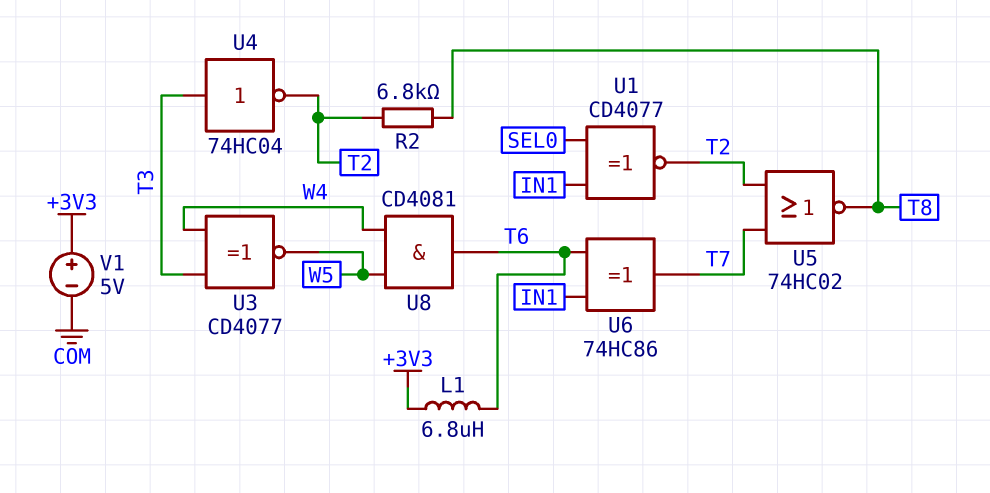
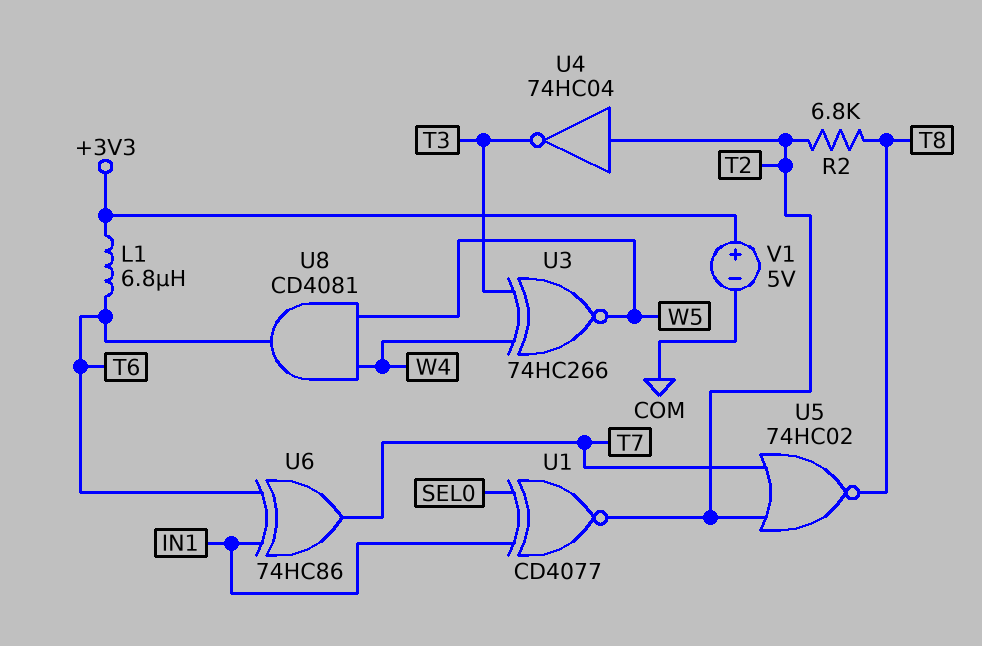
U3: XNOR CD4077 (in T3, in W4, out W5) -> XNOR 74HC266 (in T3, in W4, out W5)
U4: NOT 74HC04 (in T3, out T2) -> NOT 74HC04 (in T2, out T3)

